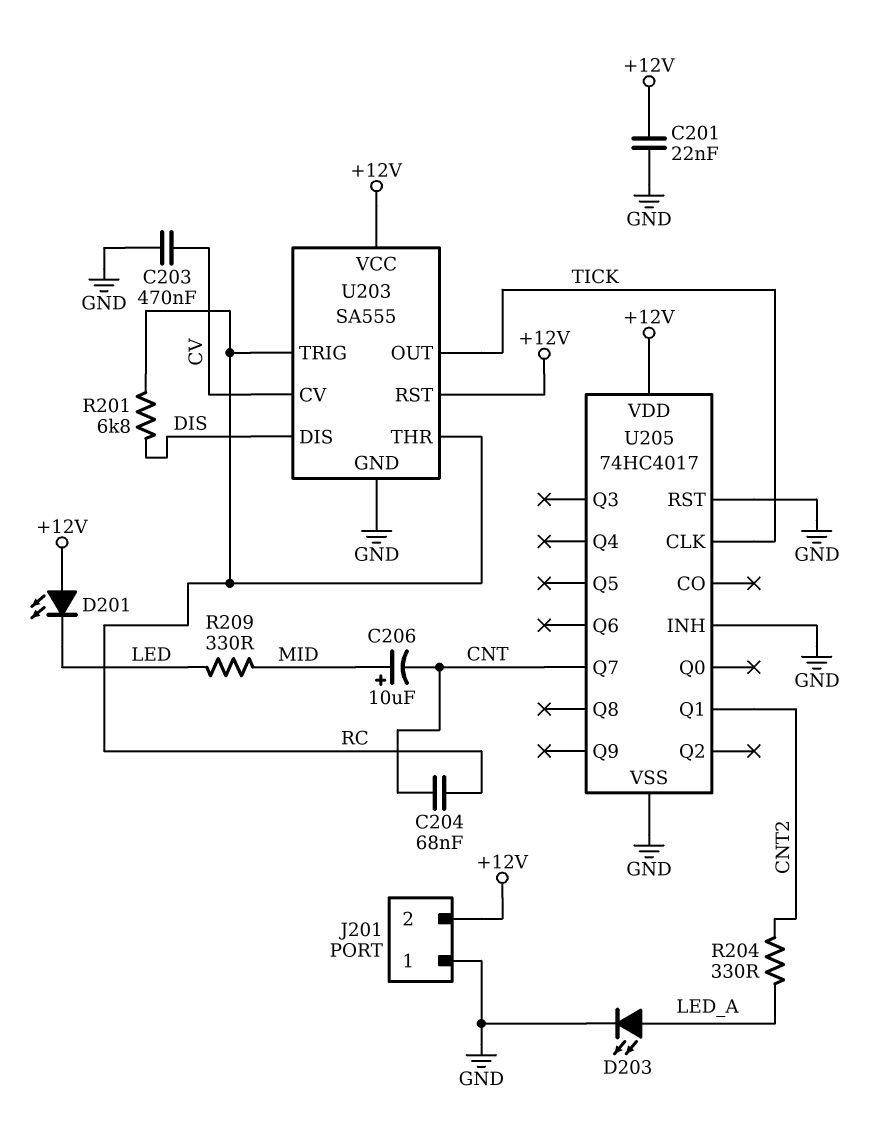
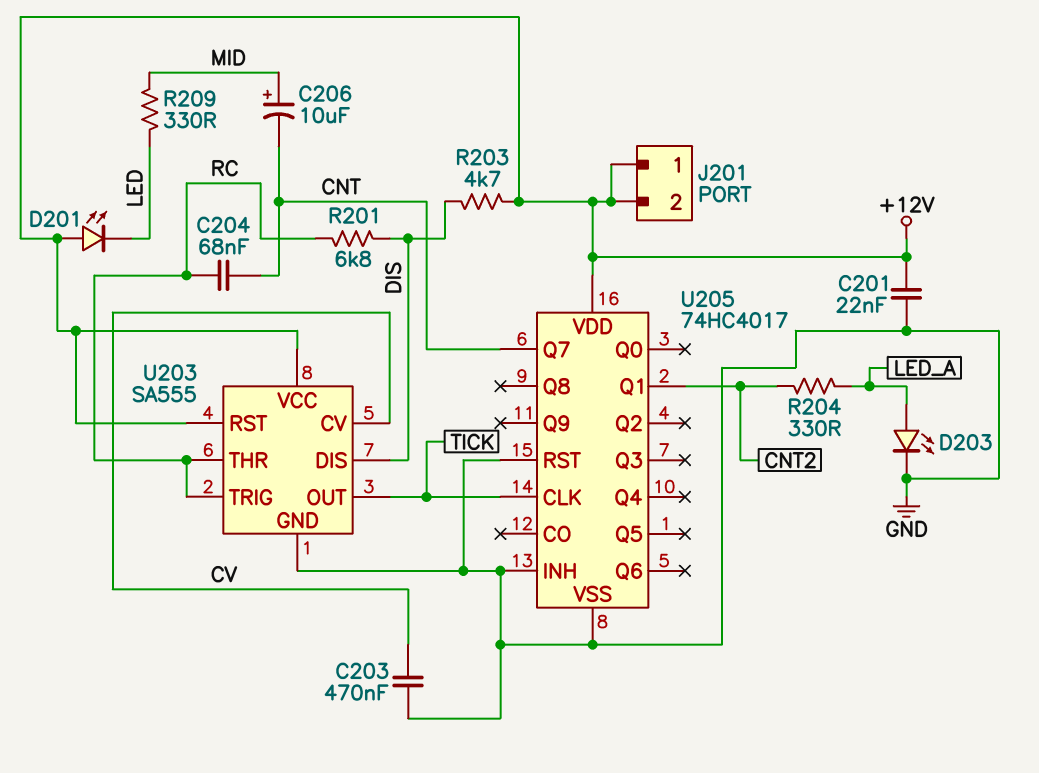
J201 pin 1: GND -> +12V
R203: none -> 4.7k (+12V, DIS)

